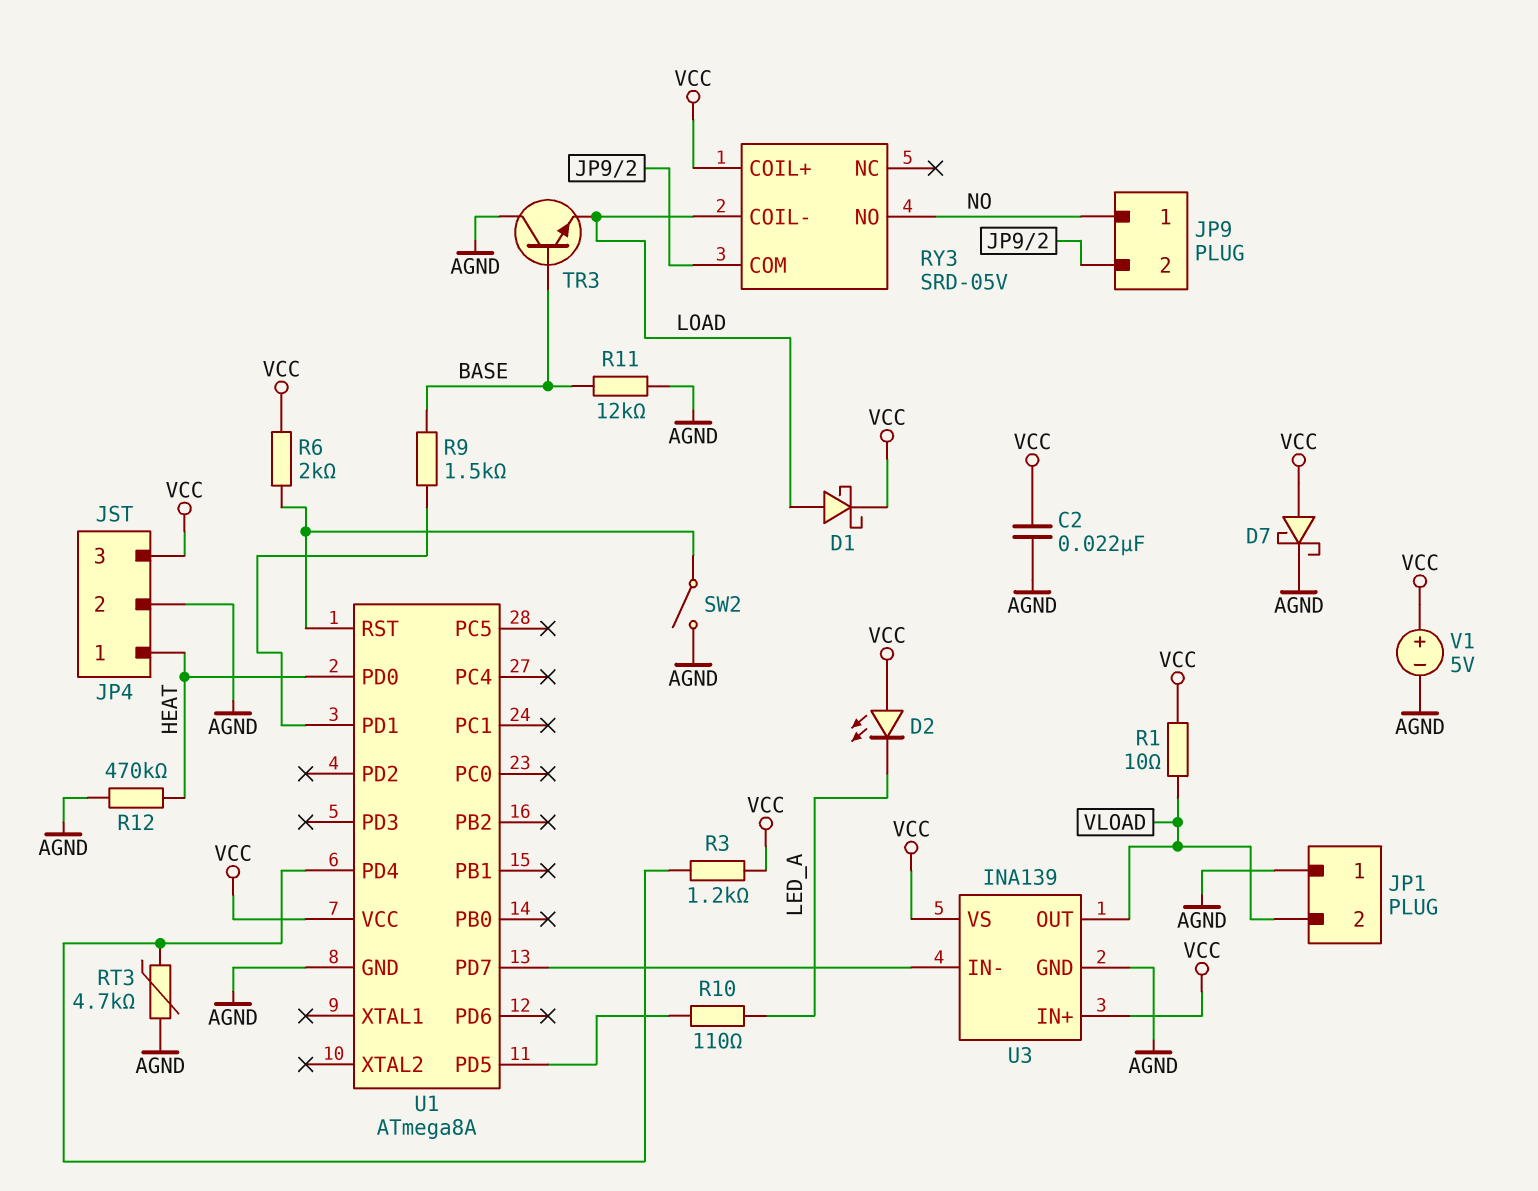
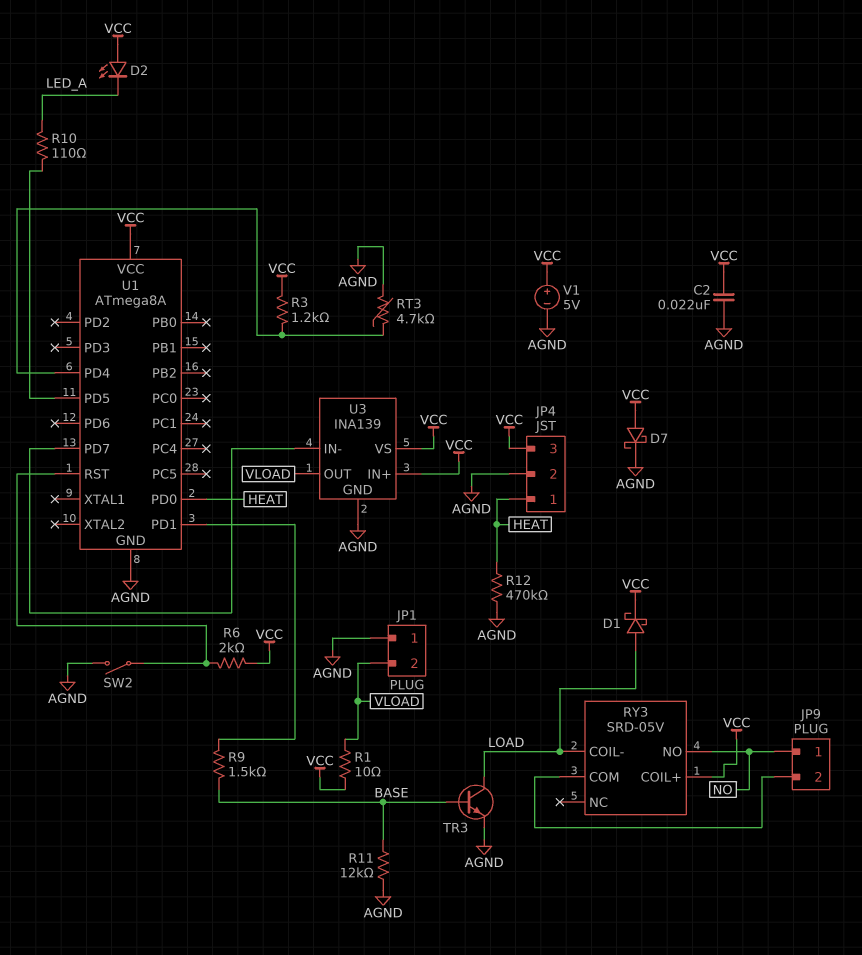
TR3: NPN (B BASE, C AGND, E LOAD) -> NPN (B BASE, C LOAD, E AGND)

